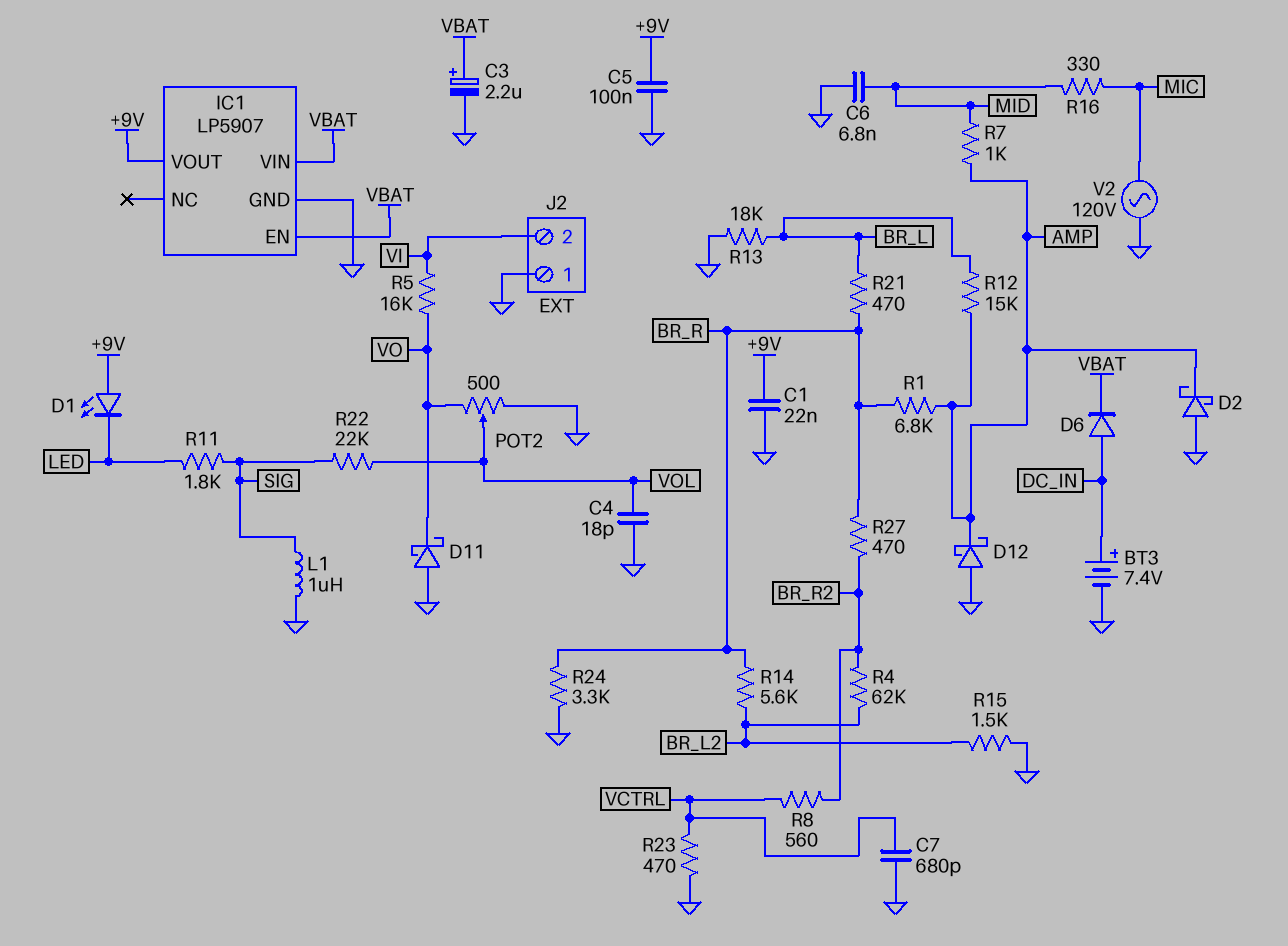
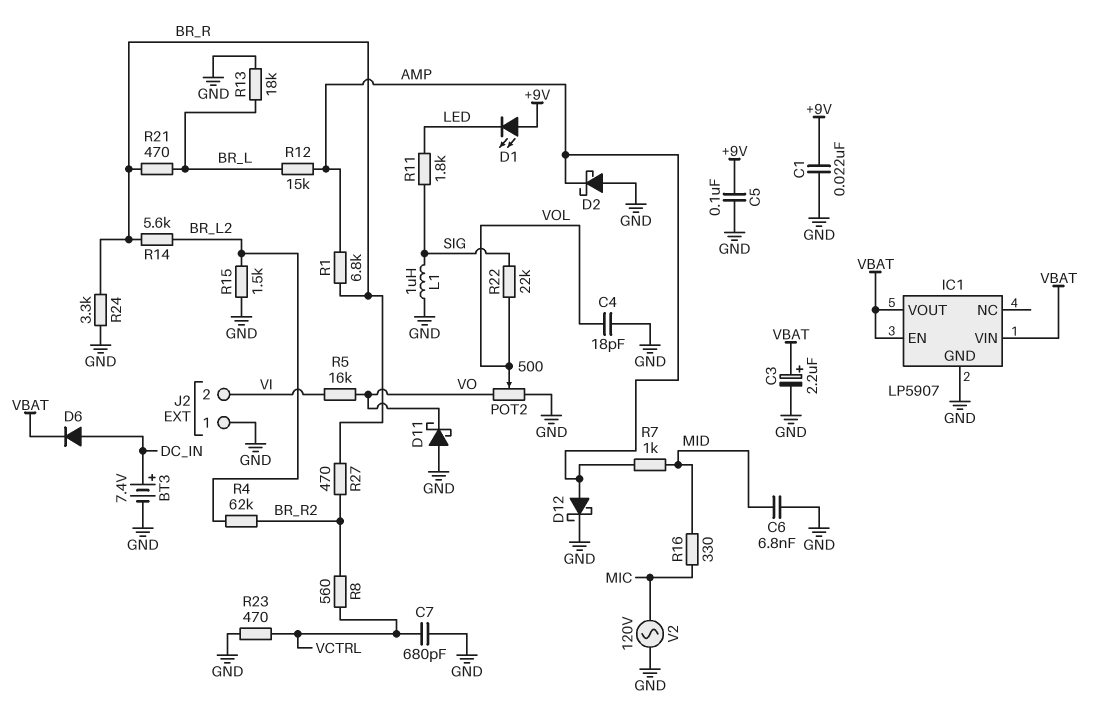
D12: schottky (A GND, K AMP) -> schottky (A AMP, K GND)
IC1 pin VOUT: +9V -> VBAT

